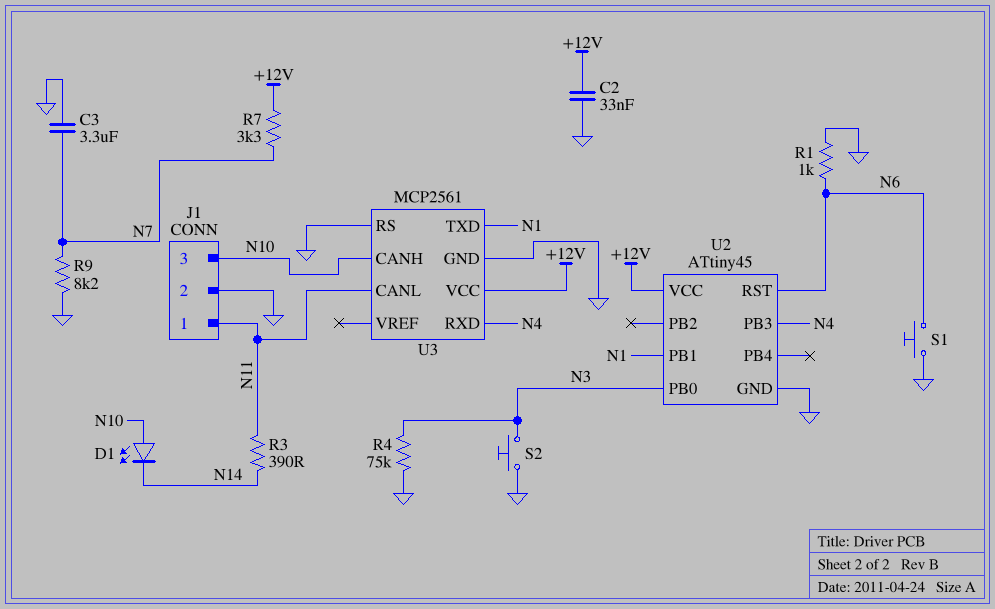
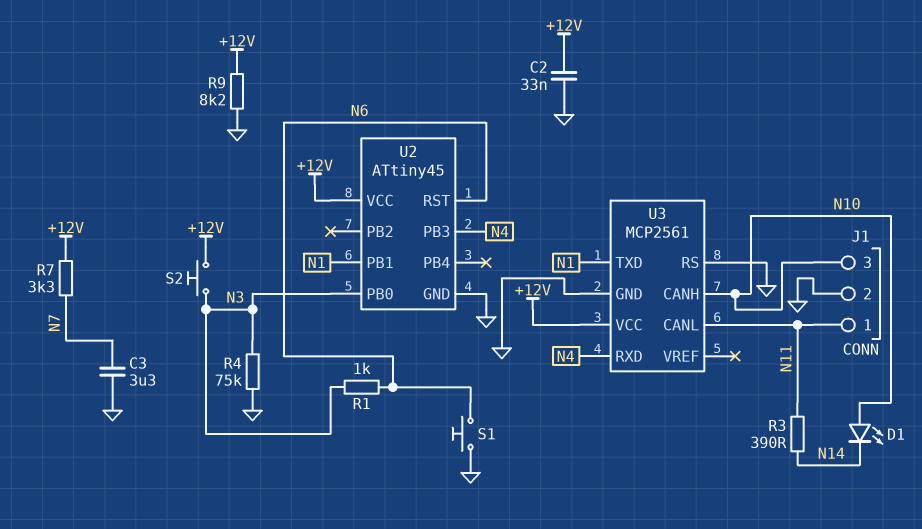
R1: 1k (GND, N6) -> 1k (N3, N6)
R9: 8.2k (GND, N7) -> 8.2k (+12V, GND)
S2: button (GND, N3) -> button (+12V, N3)

